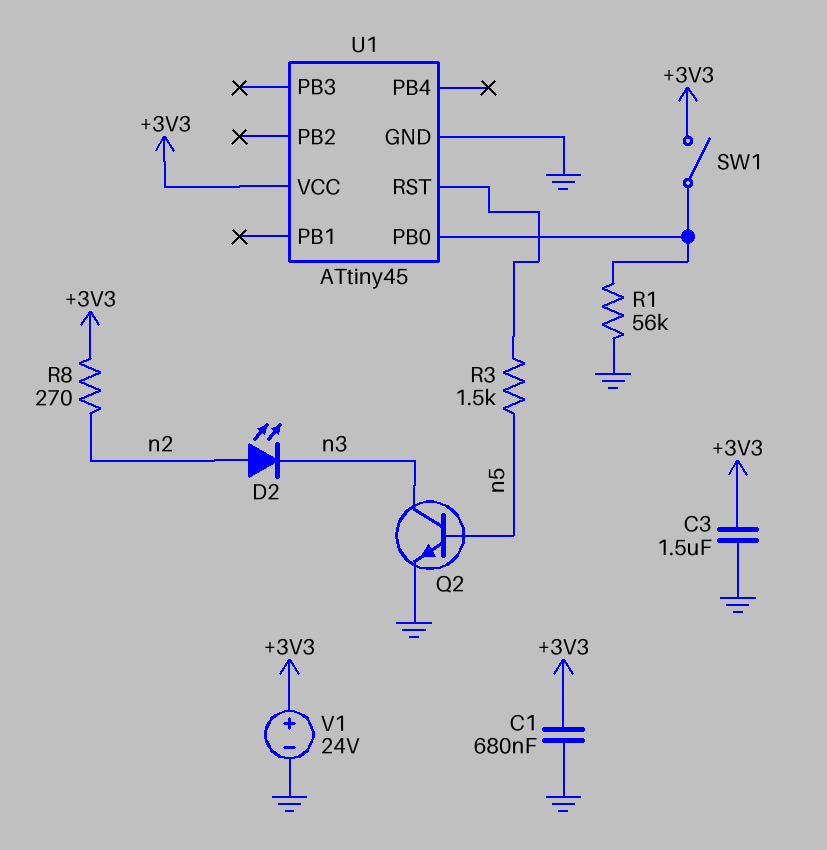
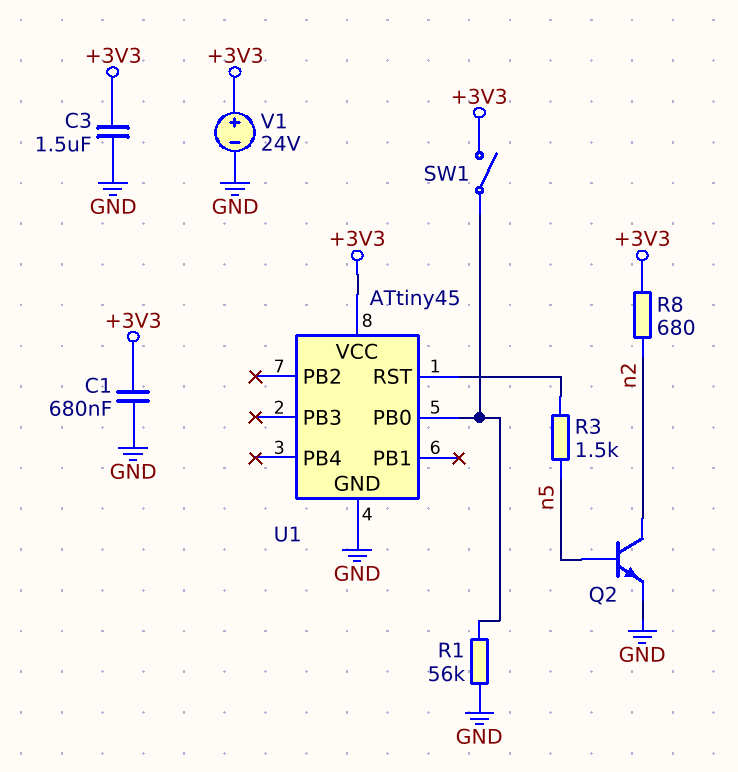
D2: LED (A n2, K n3) -> none
Q2: NPN (B n5, C n3, E GND) -> NPN (B n5, C n2, E GND)
R8: 270 (+3V3, n2) -> 680 (+3V3, n2)

